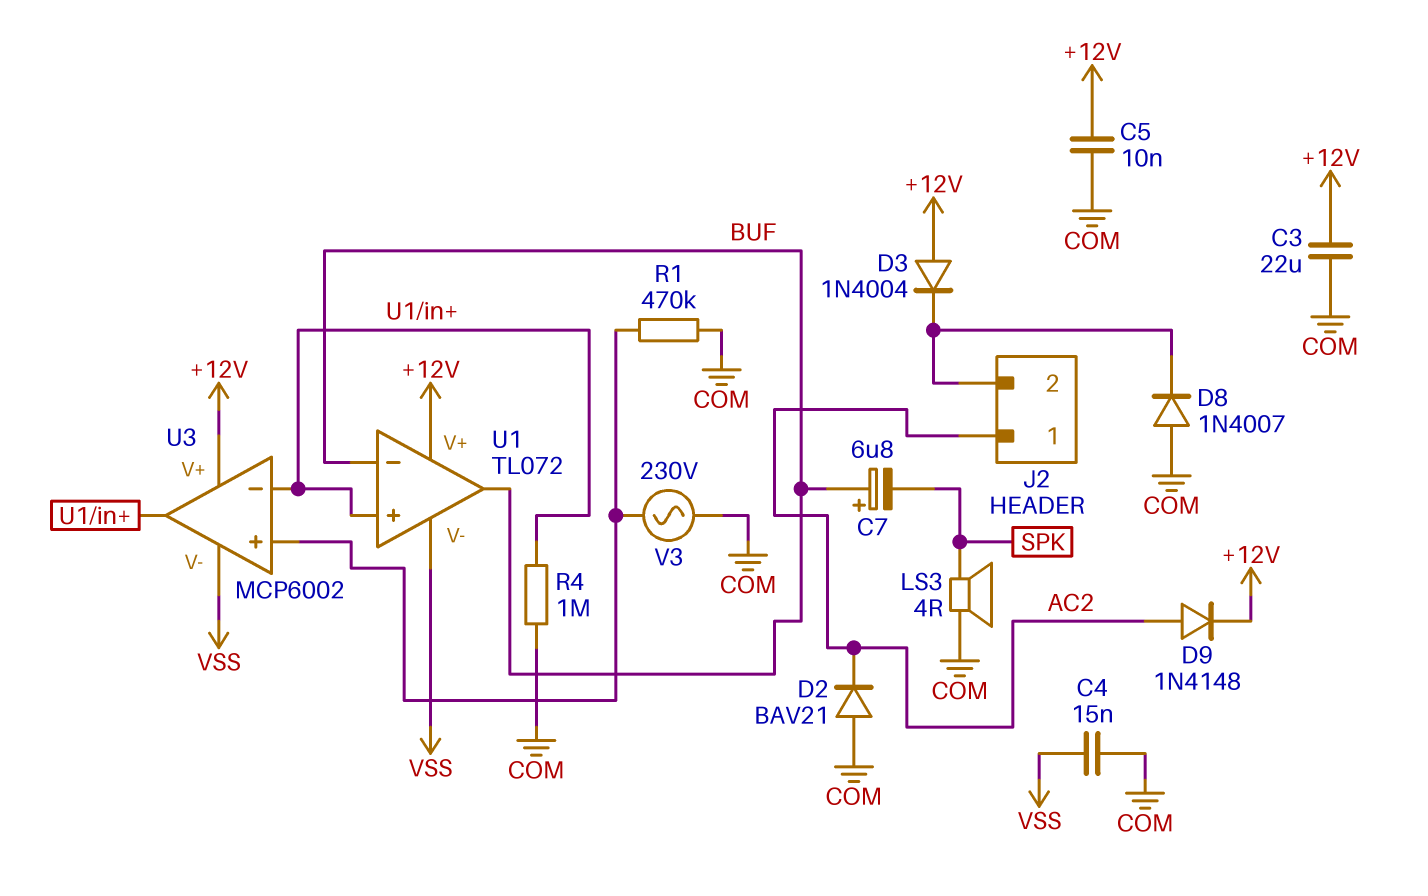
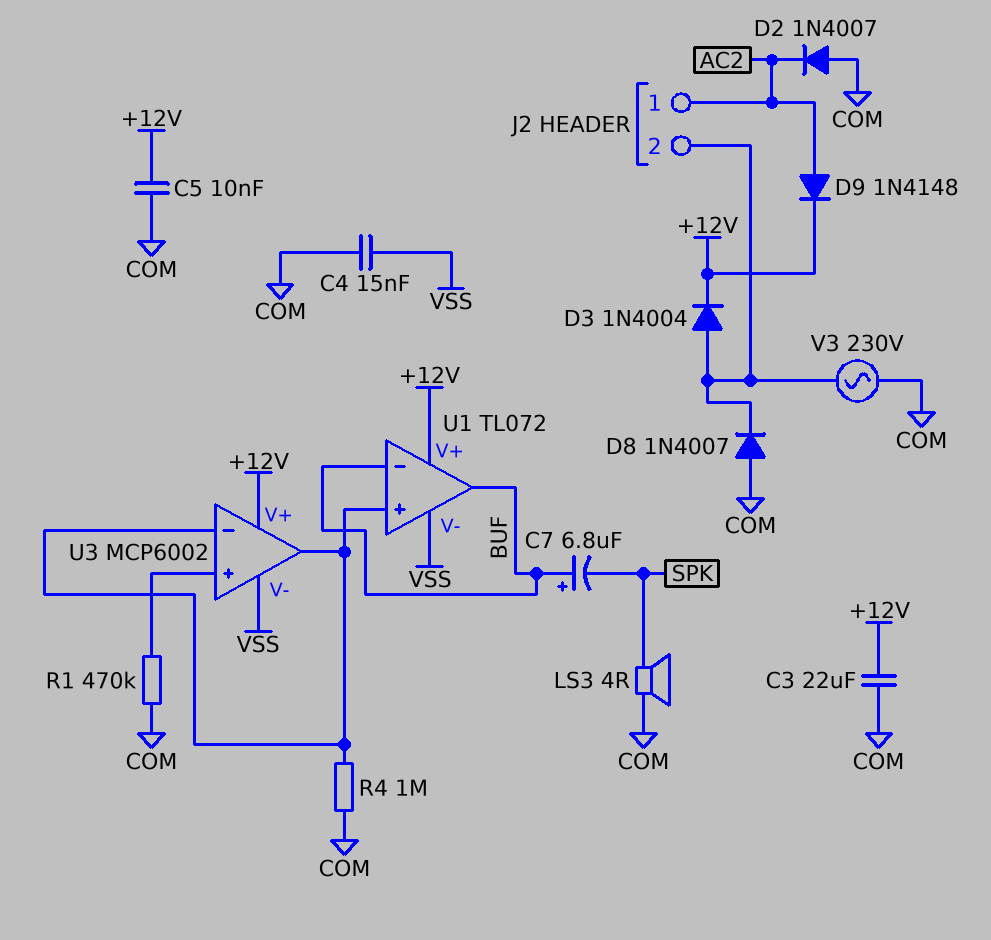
D2: diode BAV21 (A COM, K AC2) -> diode 1N4007 (A COM, K AC2)
D3: diode 1N4004 (A +12V, K J2/2) -> diode 1N4004 (A J2/2, K +12V)
V3: AC 230V (COM, U3/in+) -> AC 230V (COM, J2/2)

